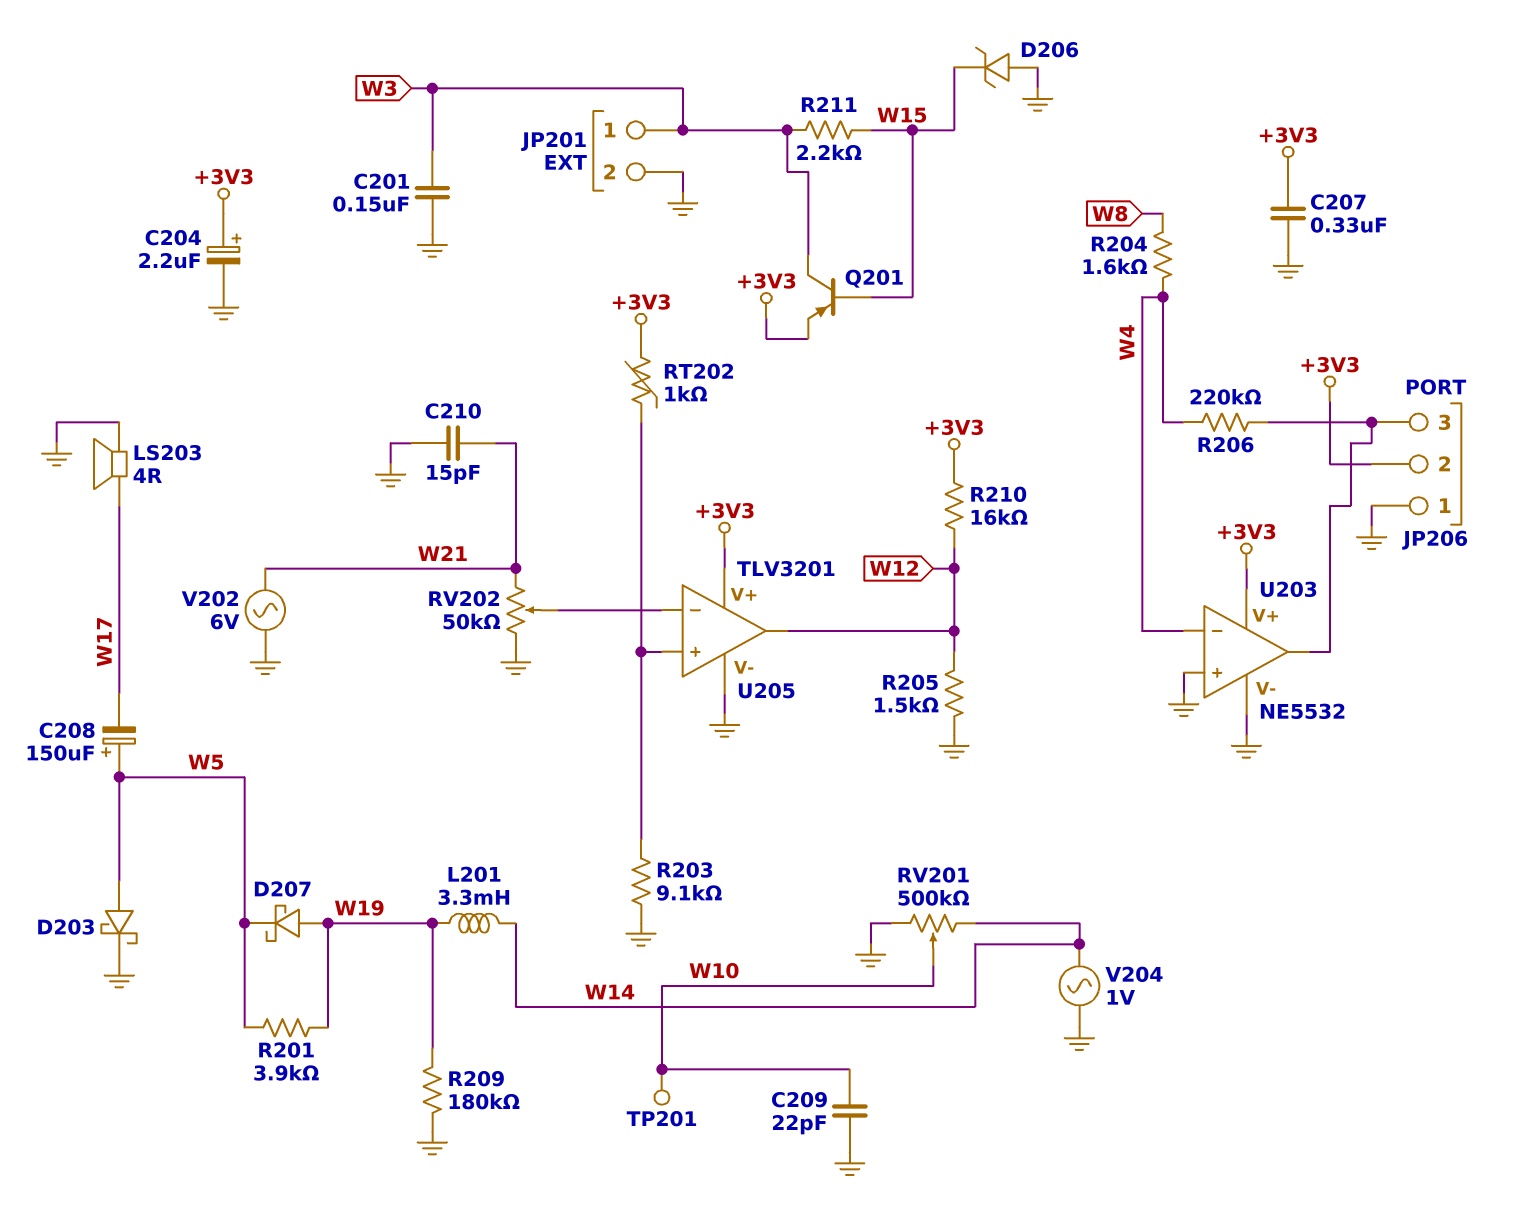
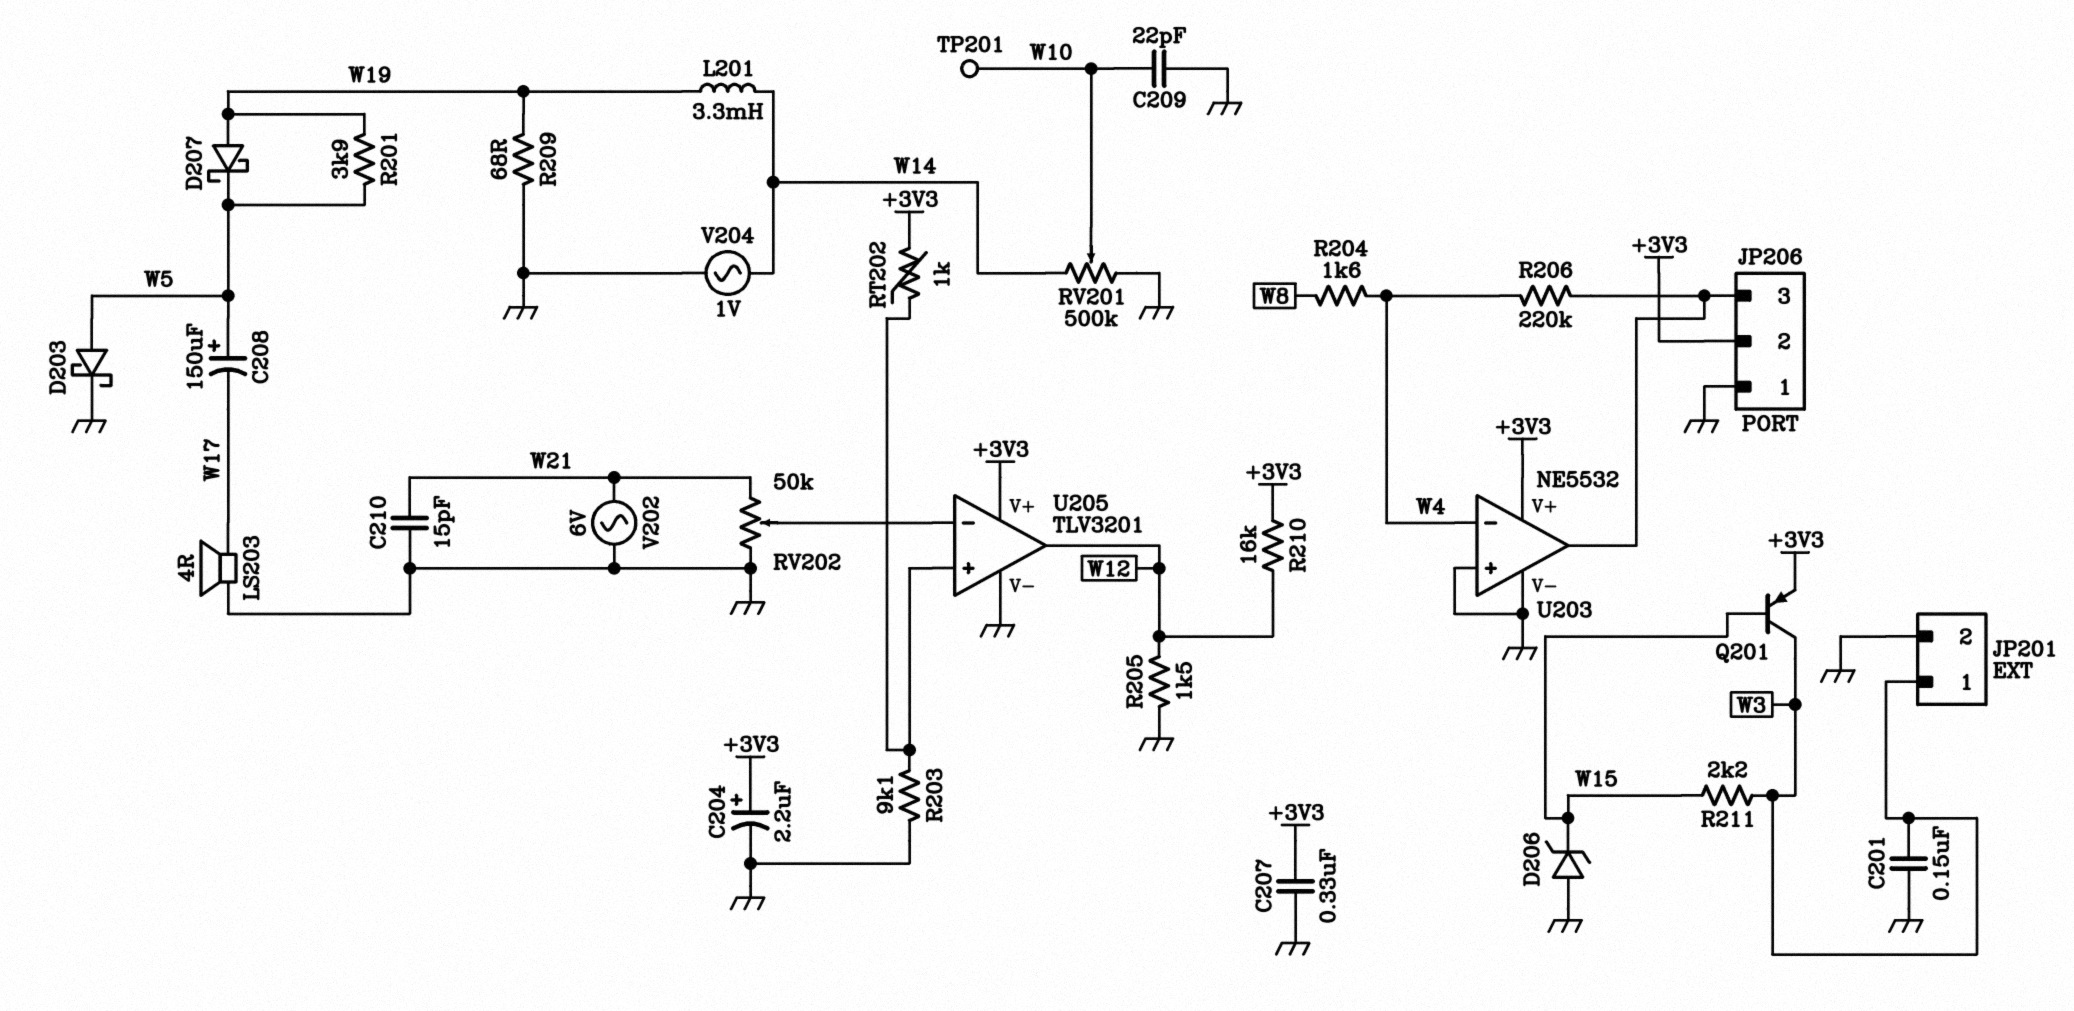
R209: 180k (GND, W19) -> 68 (GND, W19)

